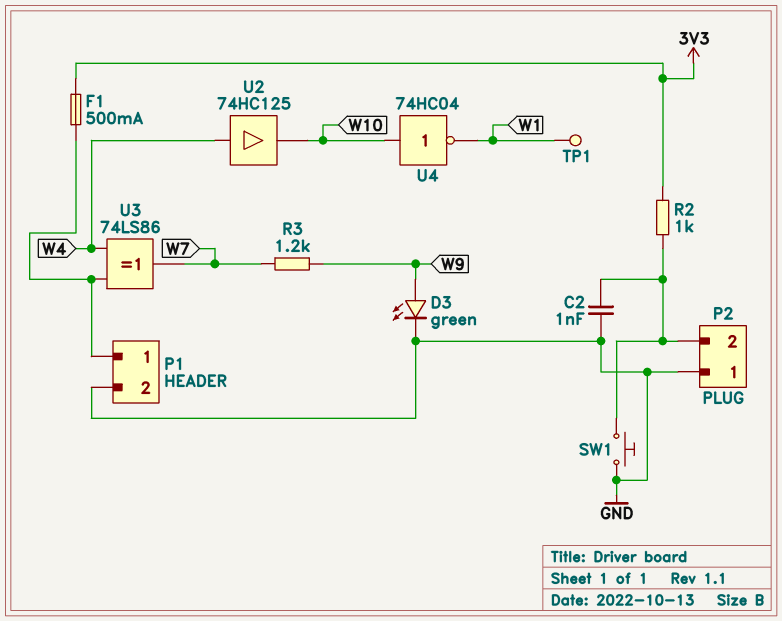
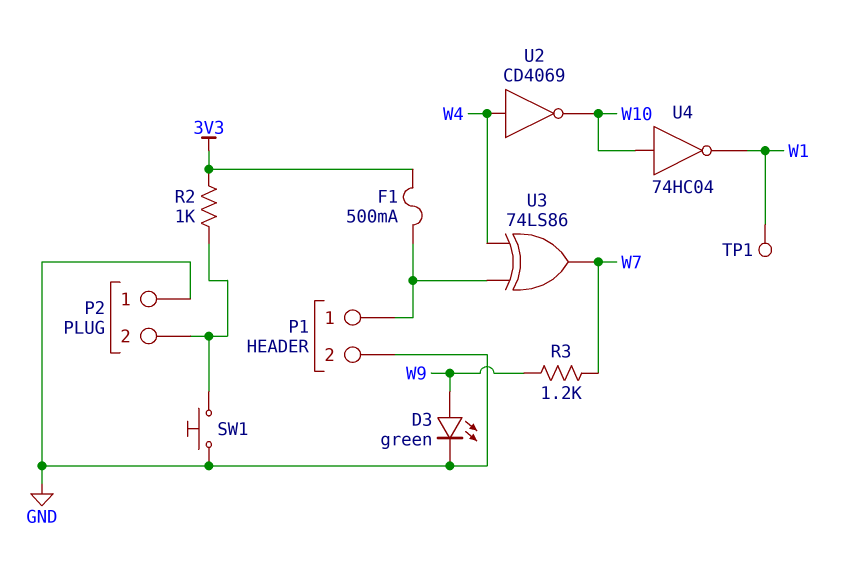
C2: 1nF (GND, P2/2) -> none
U2: buffer 74HC125 (in W4, out W10) -> NOT CD4069 (in W4, out W10)

